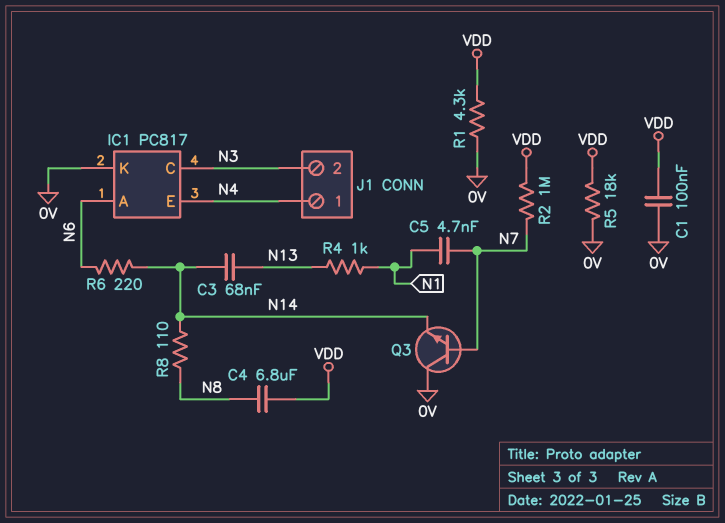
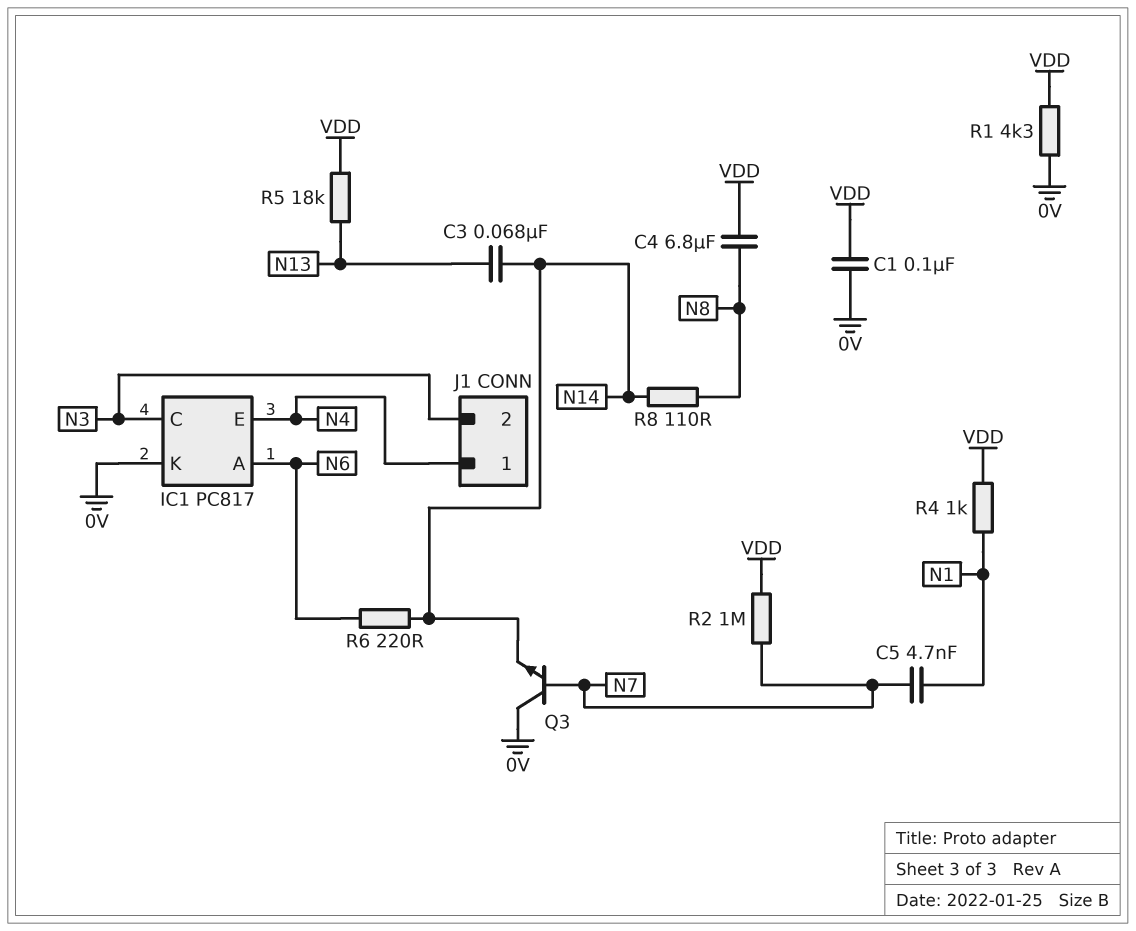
R4: 1k (N1, N13) -> 1k (N1, VDD)
R5: 18k (0V, VDD) -> 18k (N13, VDD)

